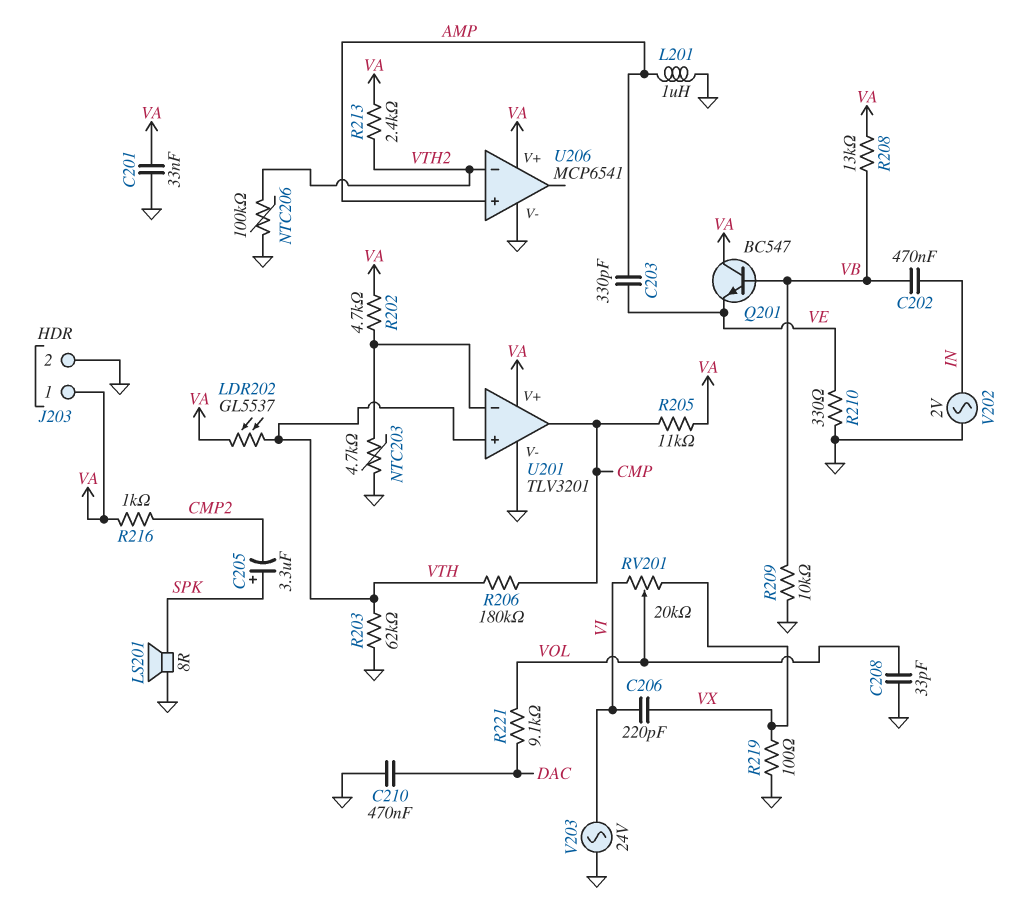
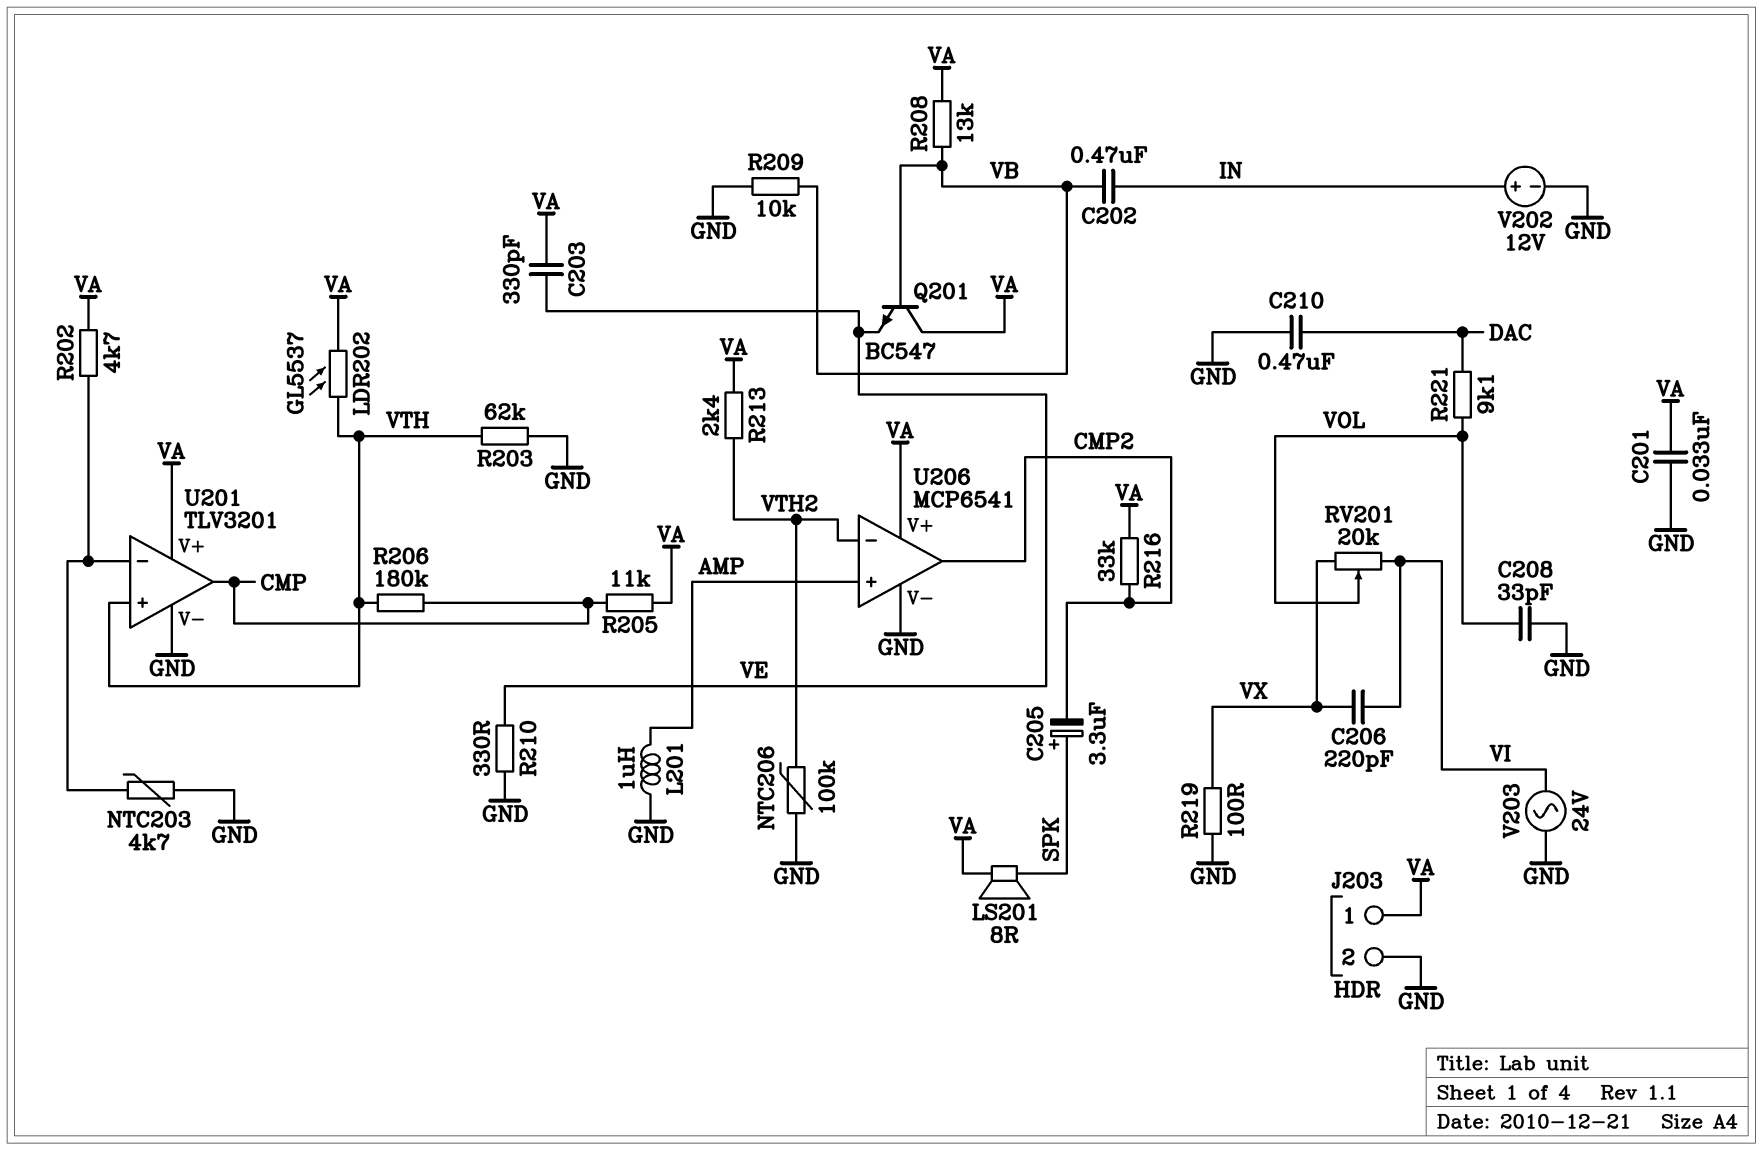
C203: 330pF (AMP, VE) -> 330pF (VA, VE)
LS201: speaker 8R (GND, SPK) -> speaker 8R (SPK, VA)
R216: 1k (CMP2, VA) -> 33k (CMP2, VA)
U206 pin out: none -> CMP2
V202: AC 2V (GND, IN) -> 12V (plus IN, minus GND)

